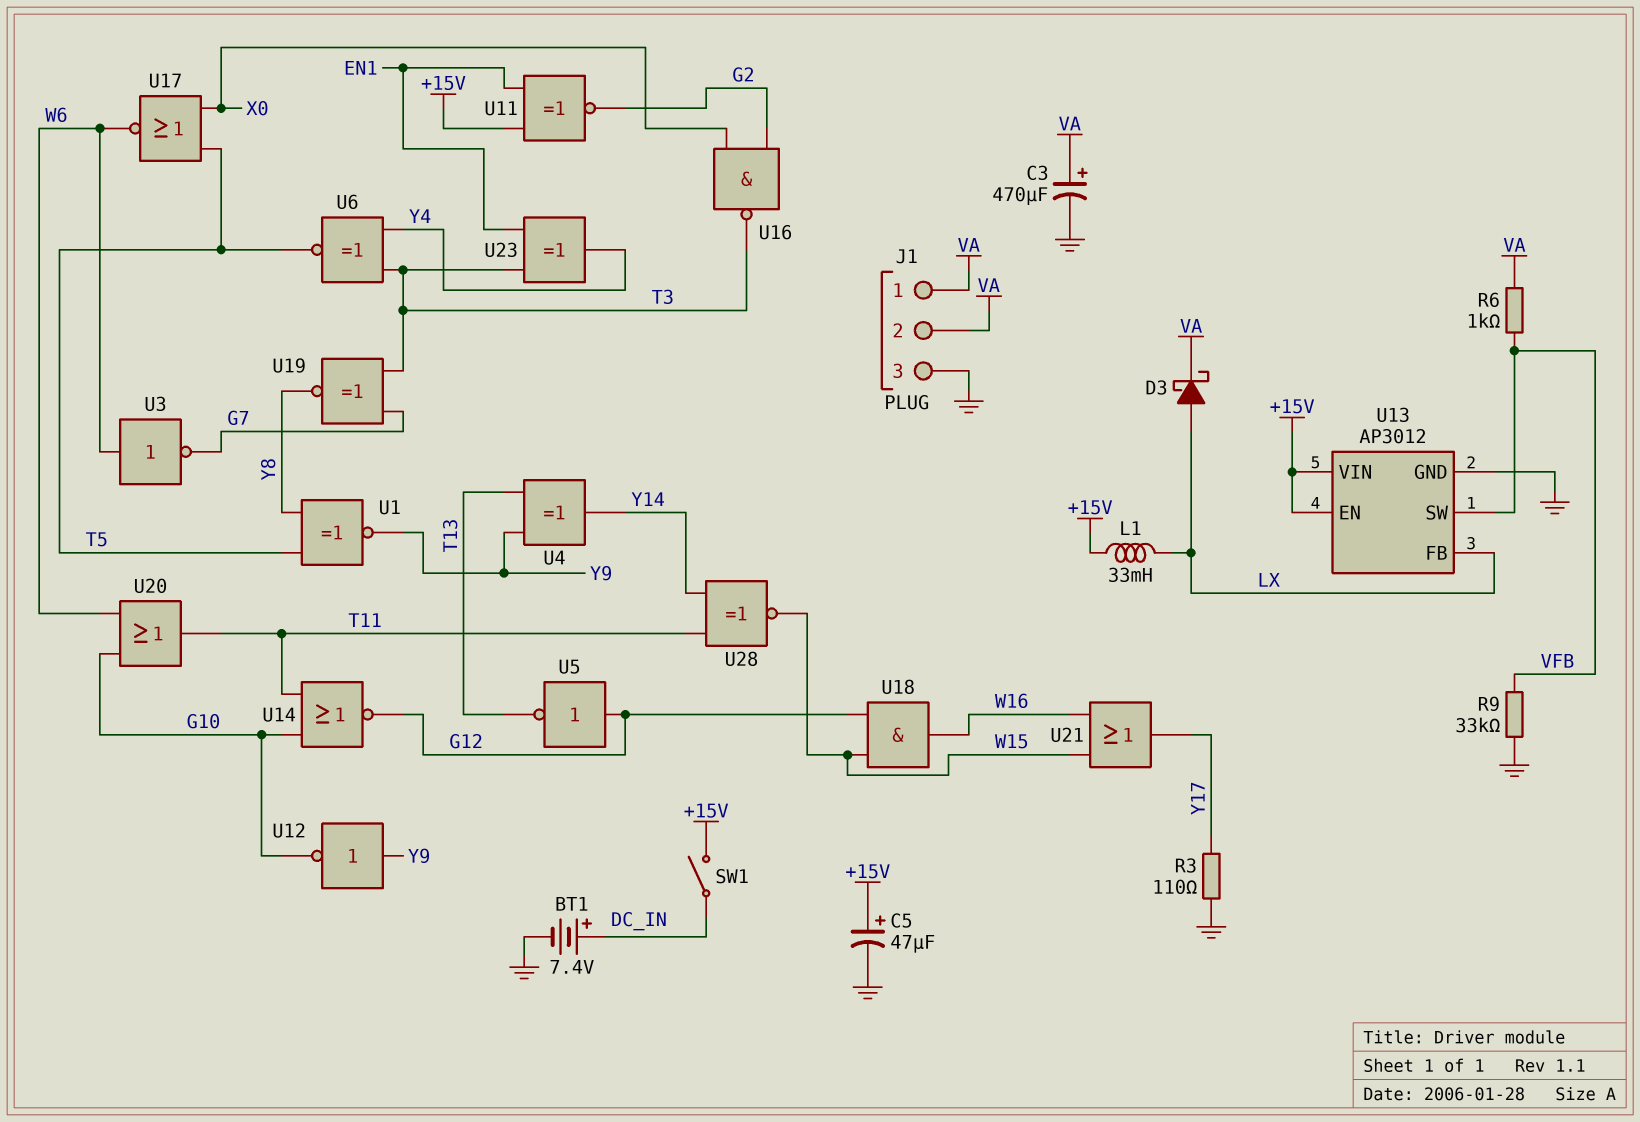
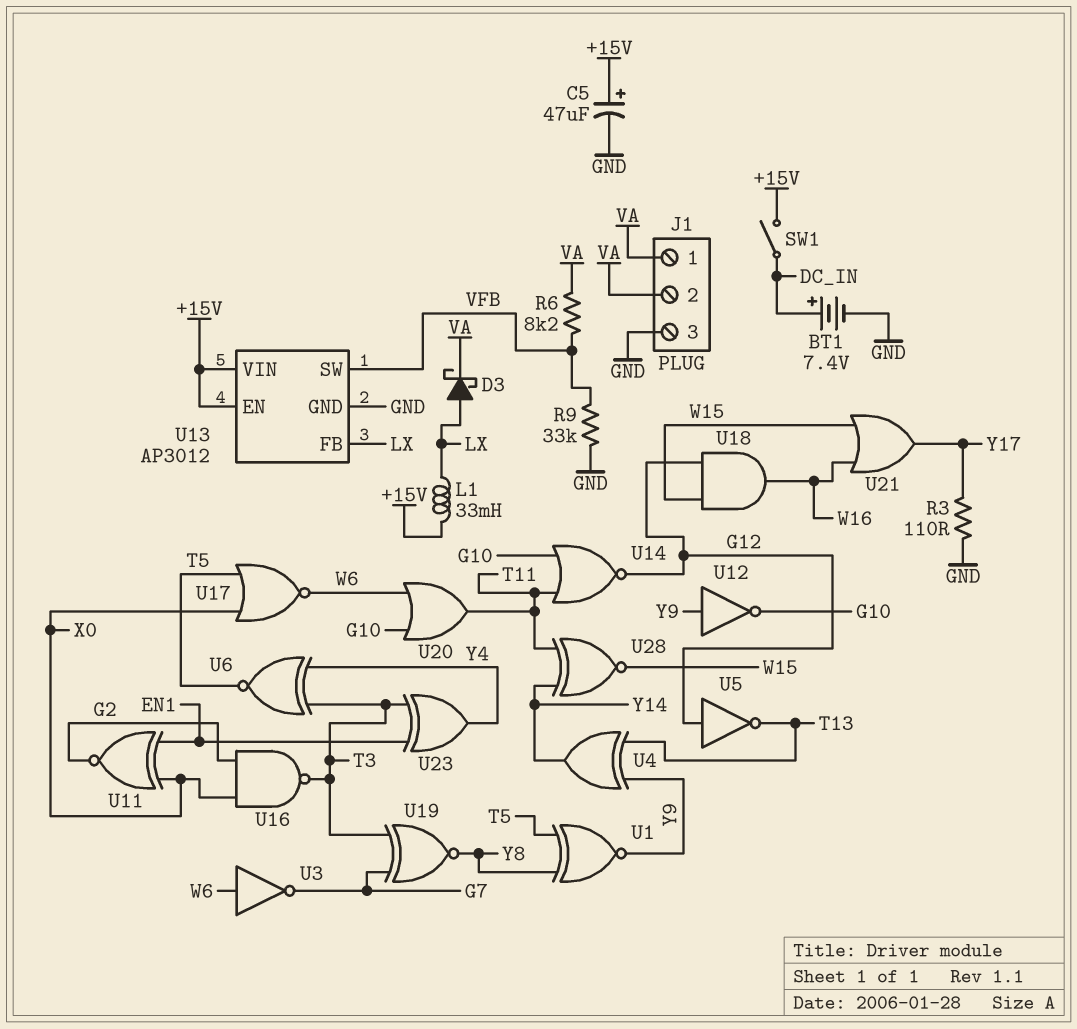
C3: 470uF (plus VA, minus GND) -> none
R6: 1k (VA, VFB) -> 8.2k (VA, VFB)
U11: XNOR (in +15V, in EN1, out G2) -> XNOR (in EN1, in X0, out G2)

